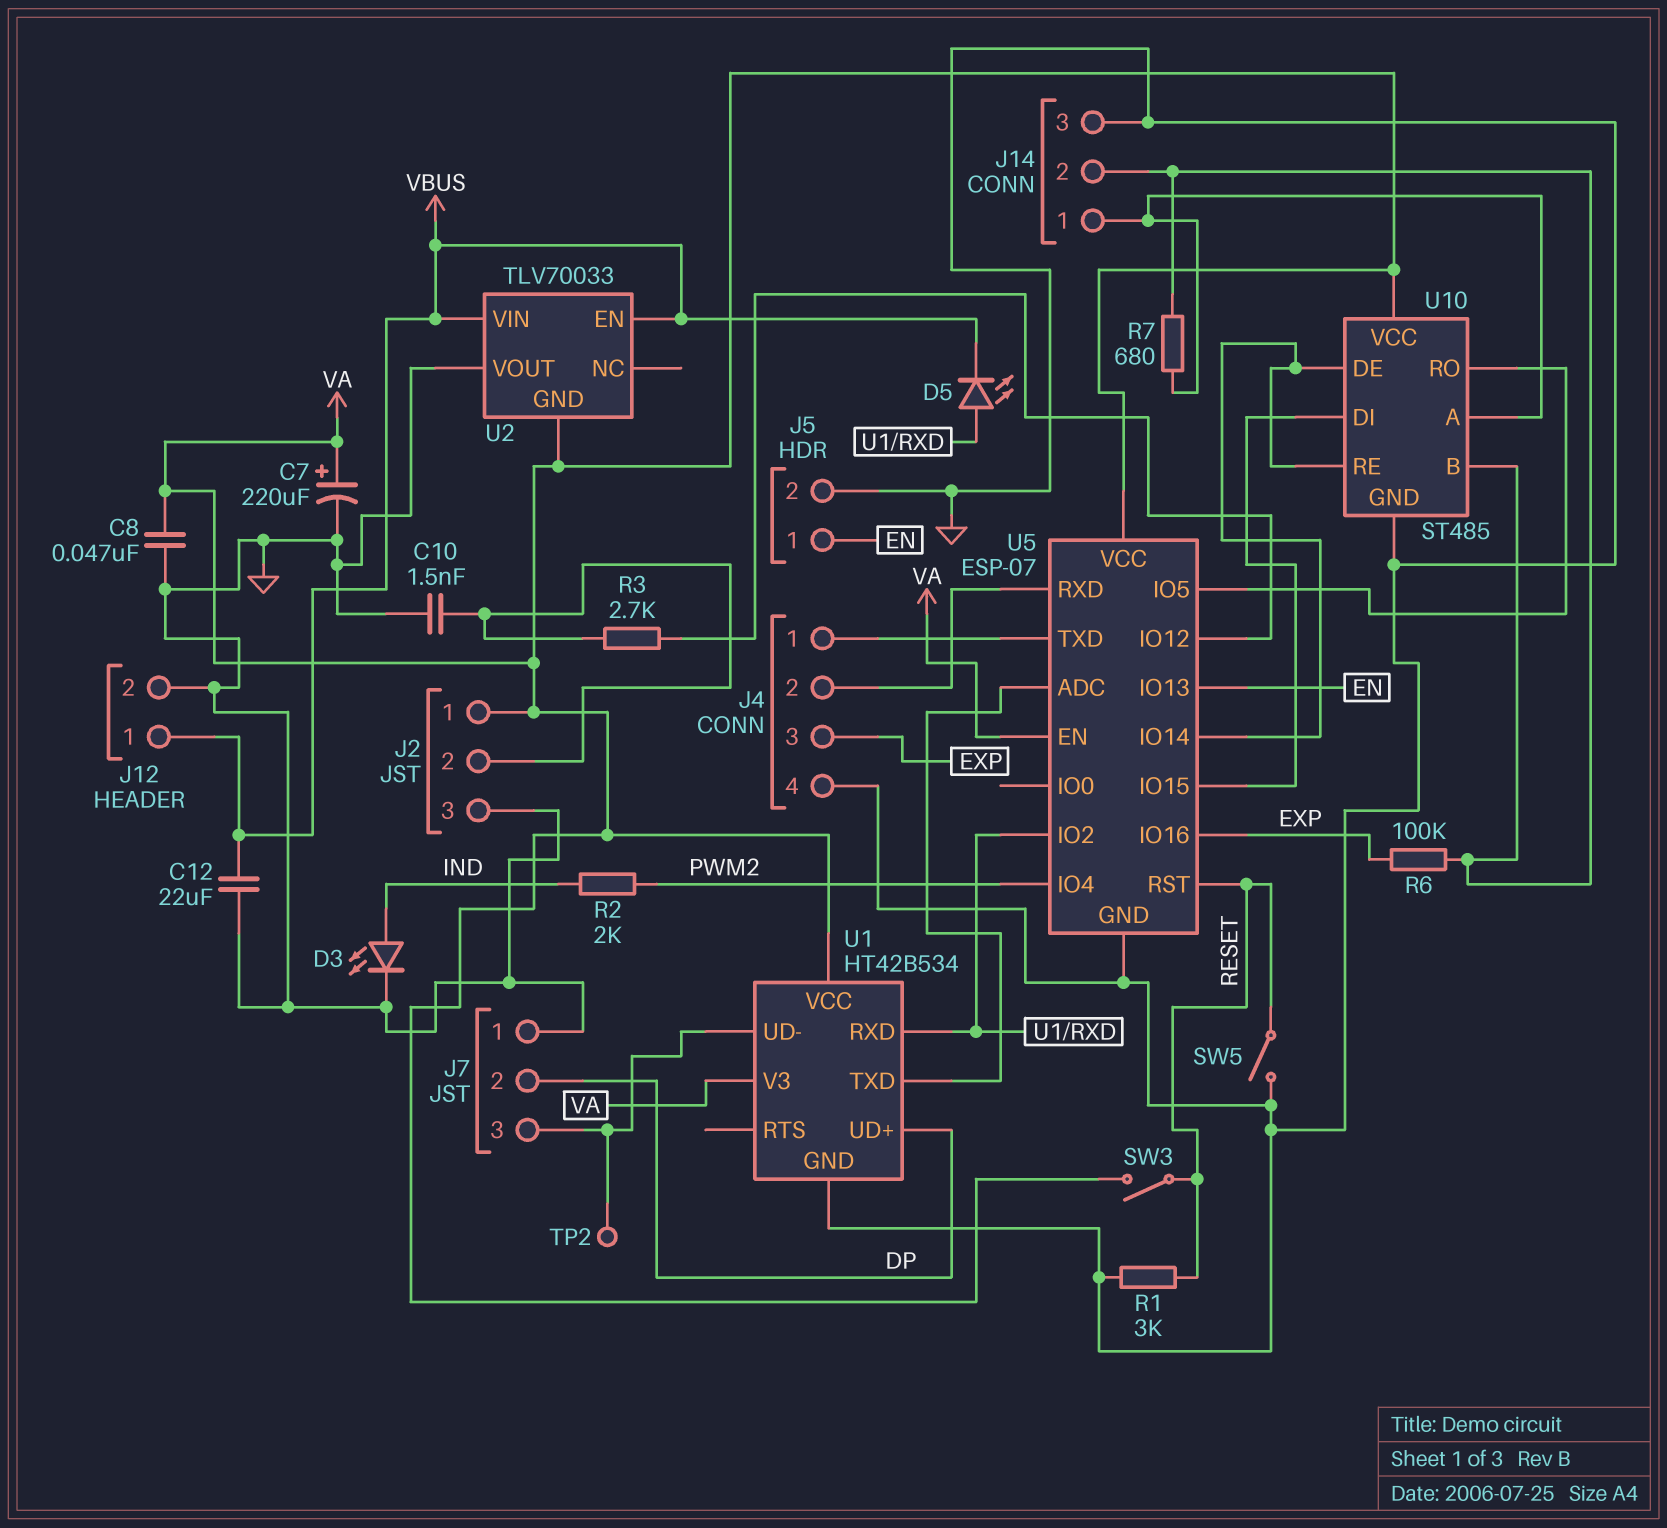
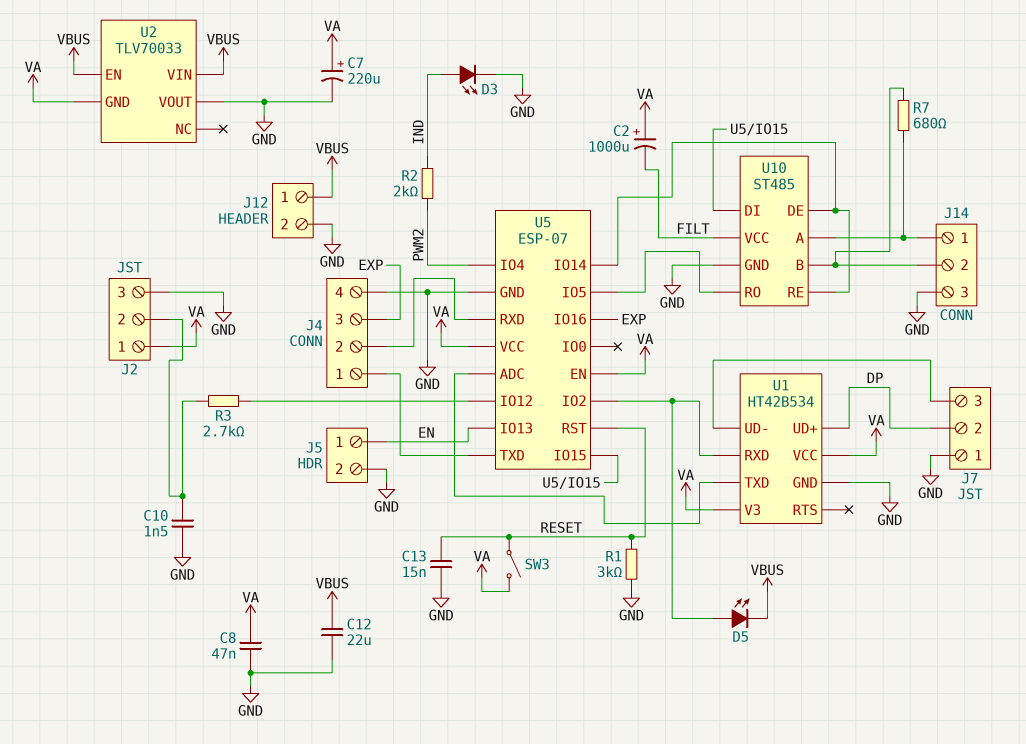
C2: none -> 1000uF (plus VA, minus FILT)
C13: none -> 15nF (GND, RESET)
R6: 100k (EXP, J14/2) -> none
SW5: switch (GND, RESET) -> none
TP2: test point (J7/3) -> none
U10 pin VCC: VA -> FILT

